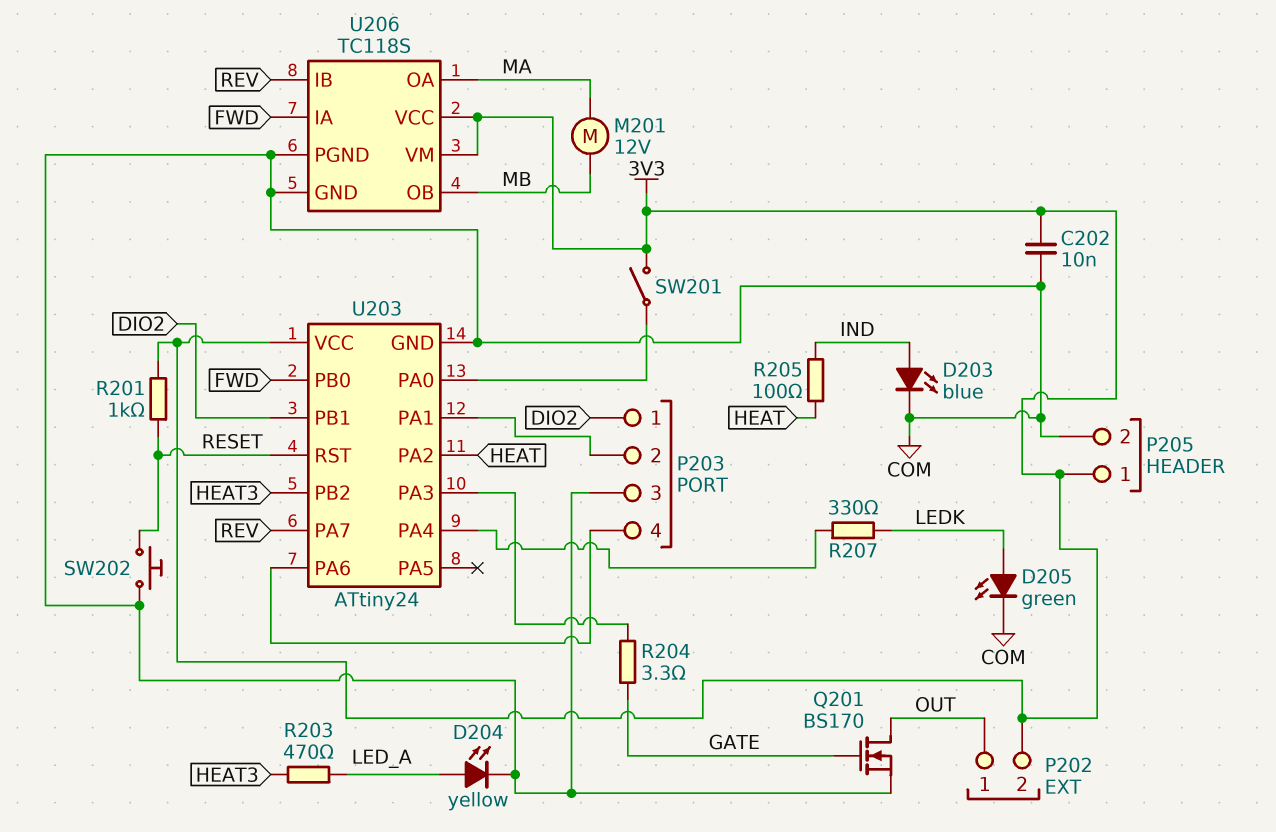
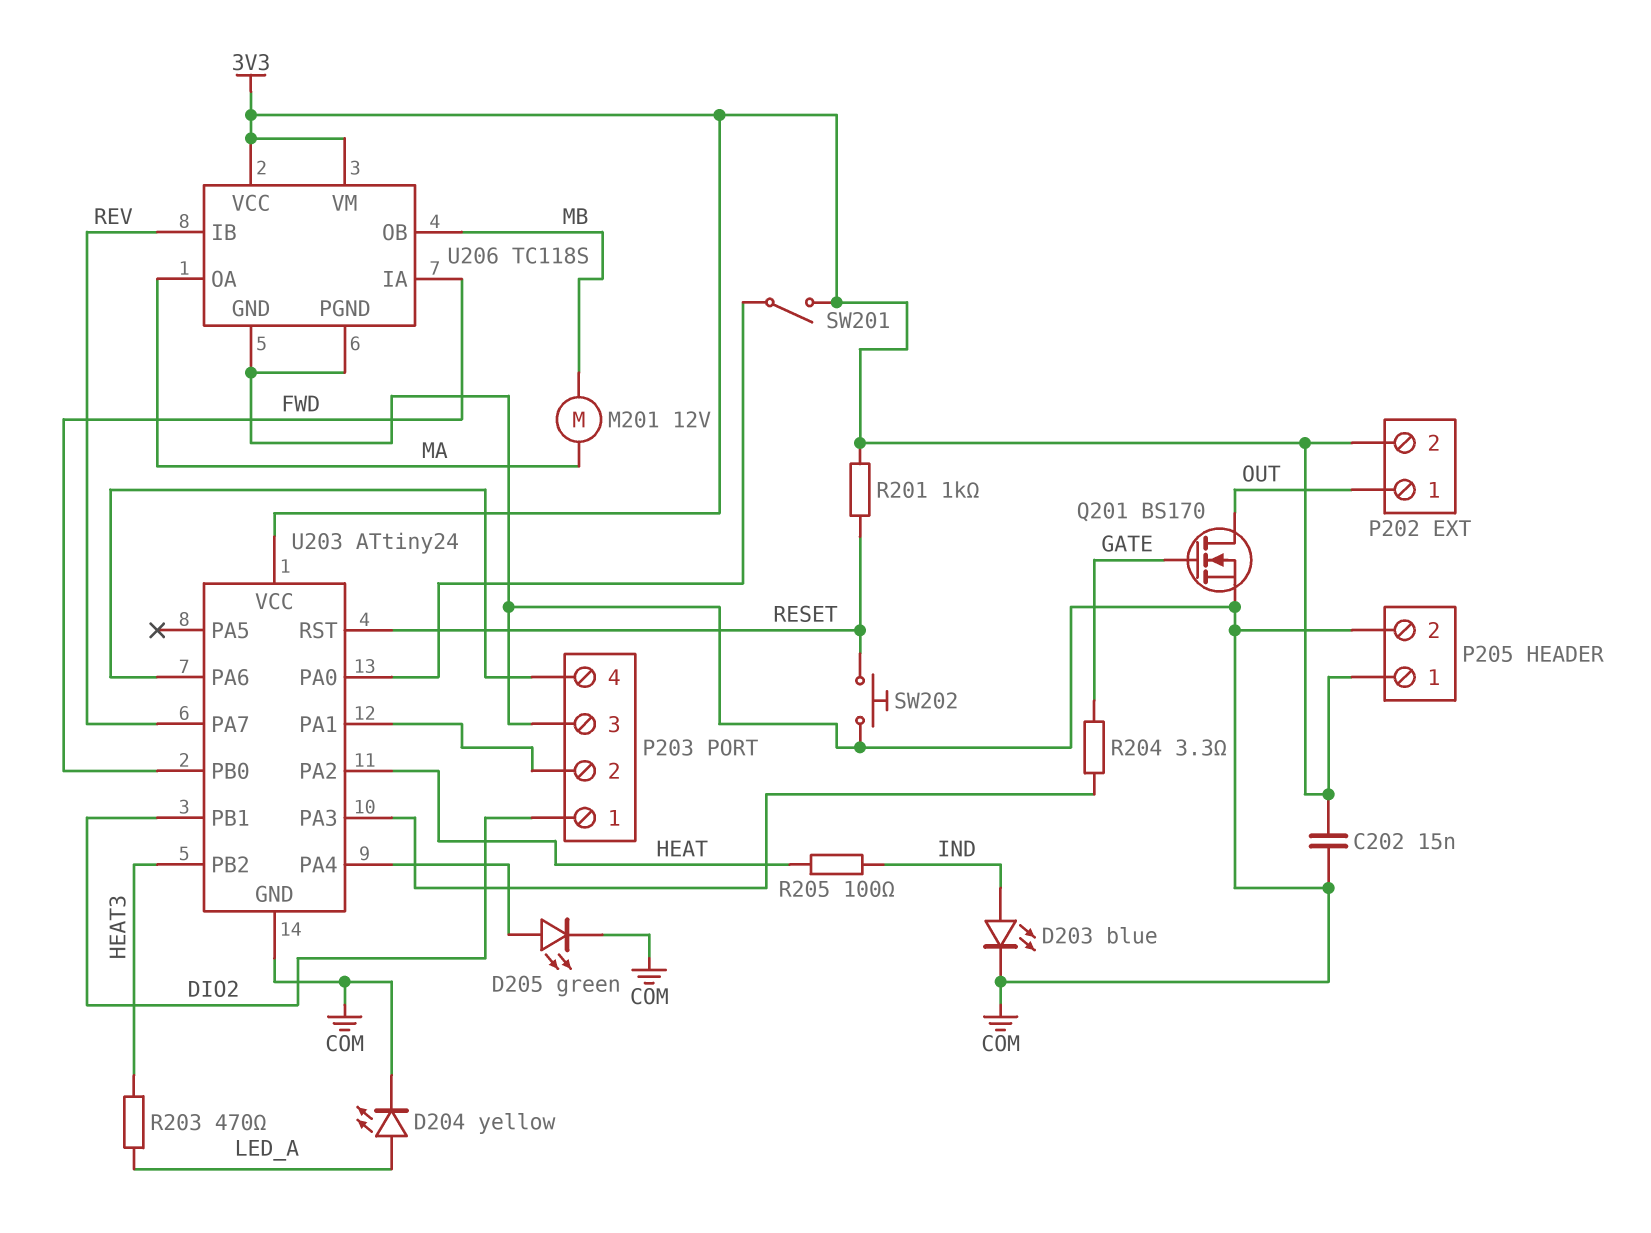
C202: 10nF (3V3, COM) -> 15nF (3V3, COM)
D205: LED green (A LEDK, K COM) -> LED green (A U203/PA4, K COM)
R207: 330 (LEDK, U203/PA4) -> none

